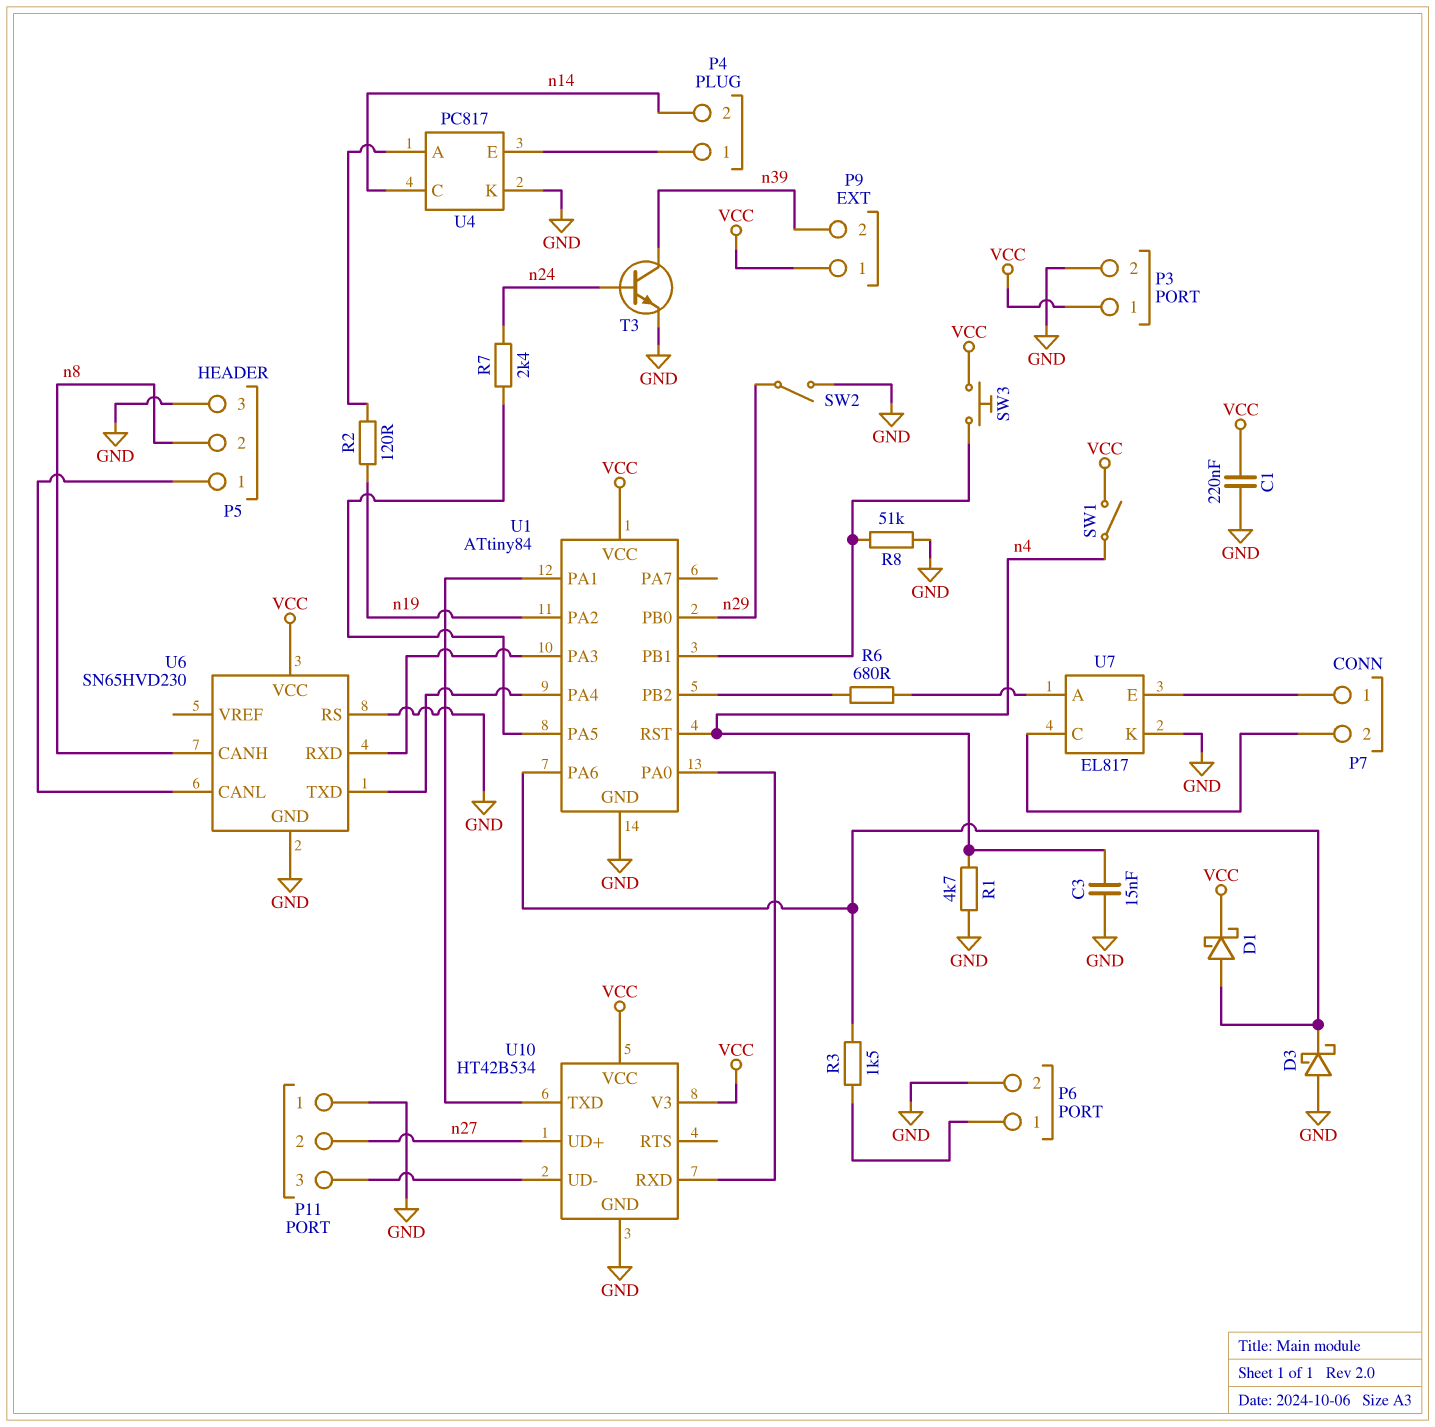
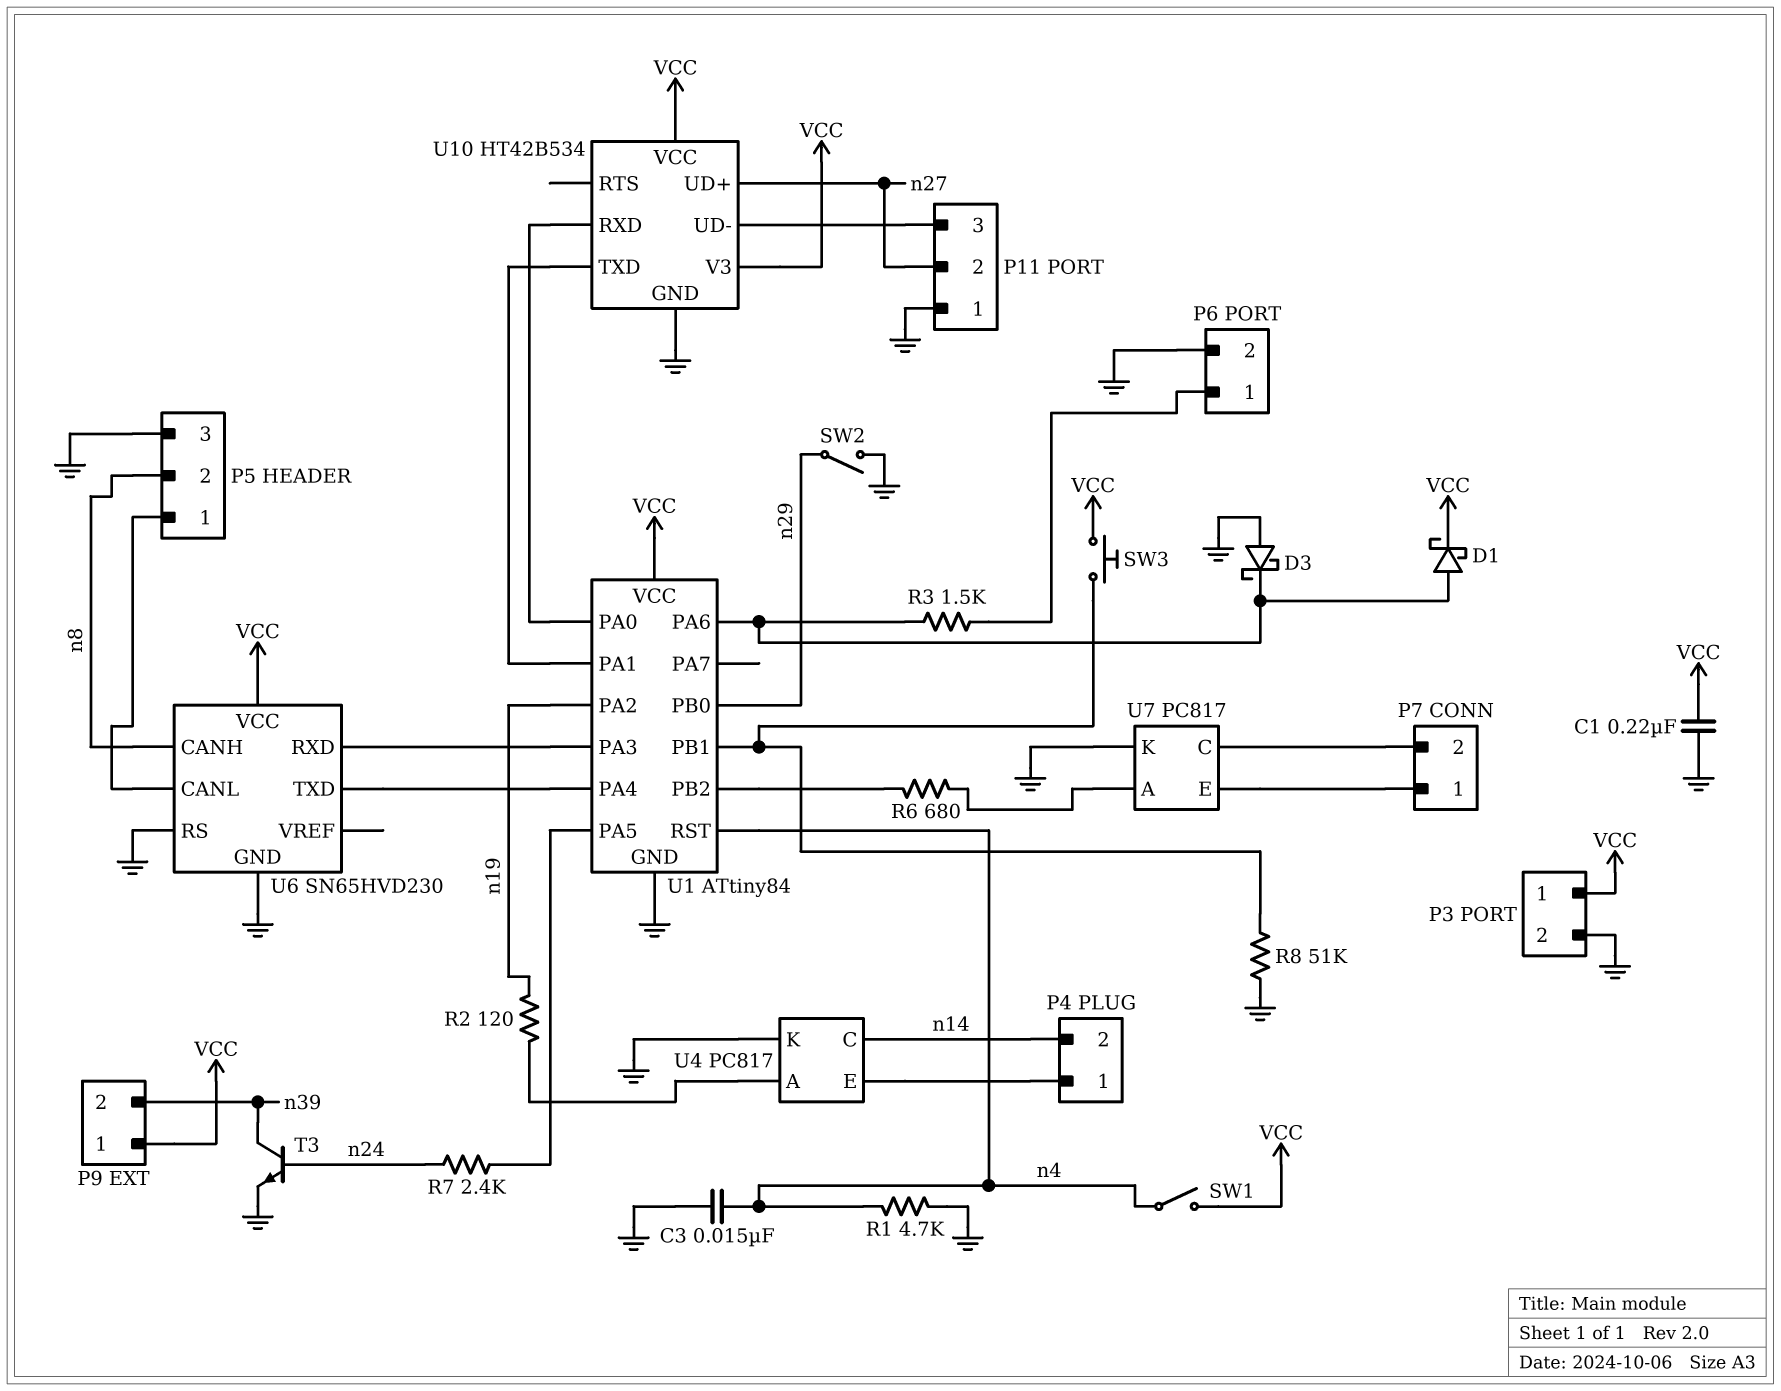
U7: EL817 -> PC817

